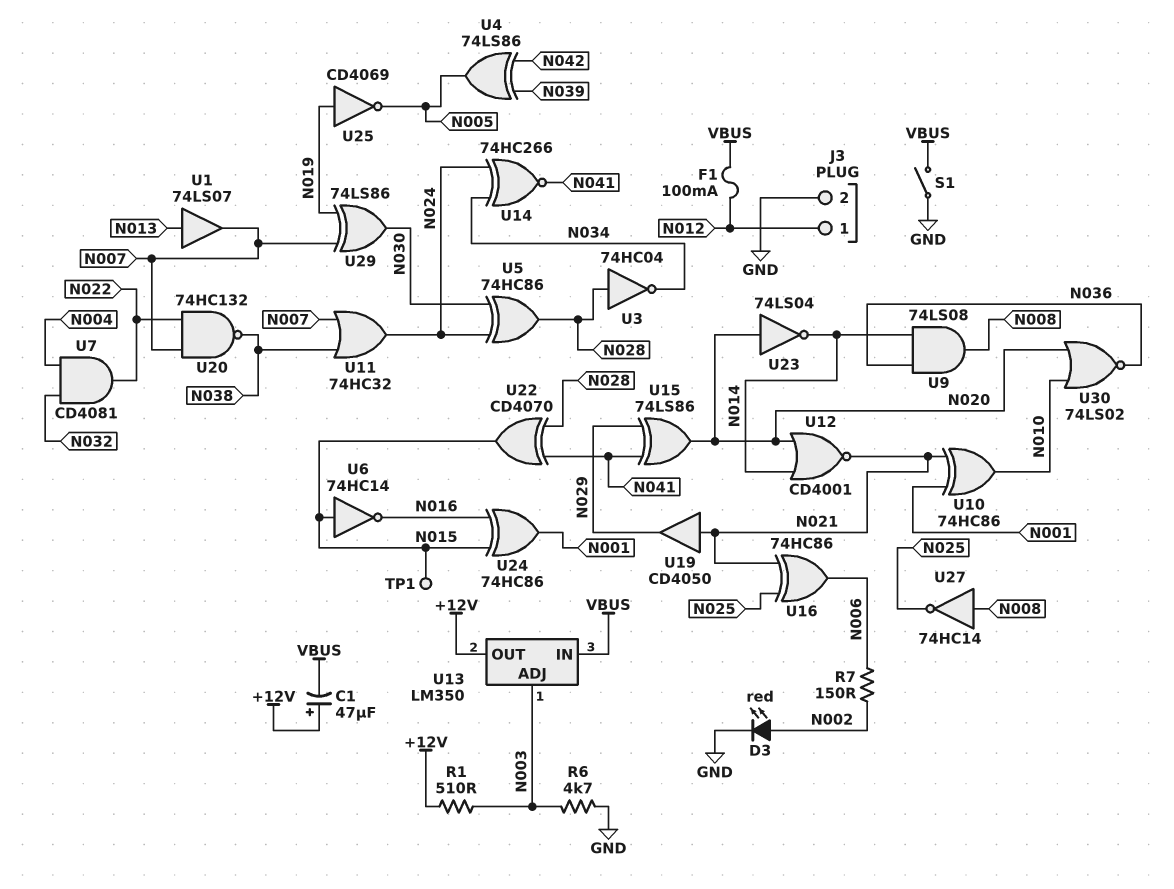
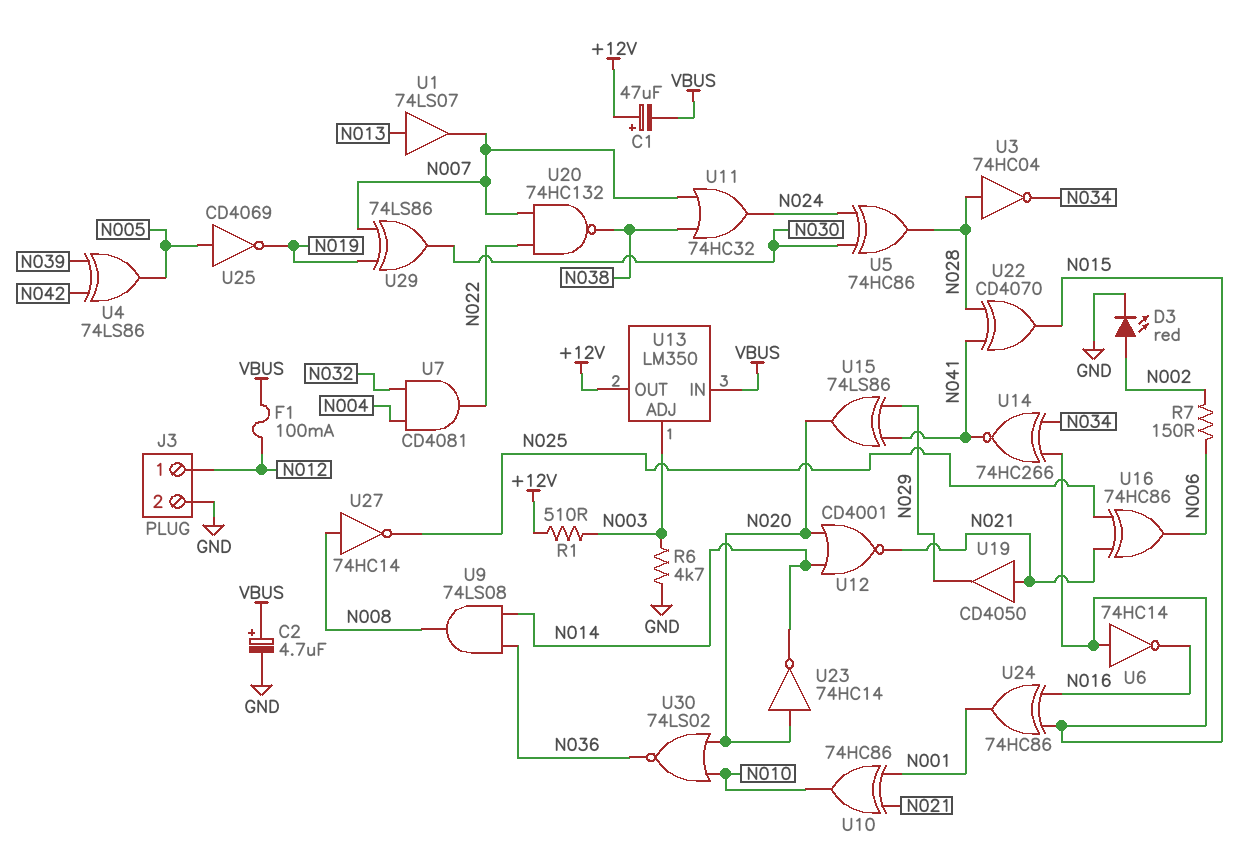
C2: none -> 4.7uF (plus VBUS, minus GND)
S1: switch (GND, VBUS) -> none
TP1: test point (N015) -> none
U14: XNOR 74HC266 (in N024, in N034, out N041) -> XNOR 74HC266 (in N015, in N034, out N041)
U23: NOT 74LS04 (in N020, out N014) -> NOT 74HC14 (in N020, out N014)
U25: NOT CD4069 (in N019, out N005) -> NOT CD4069 (in N005, out N019)

